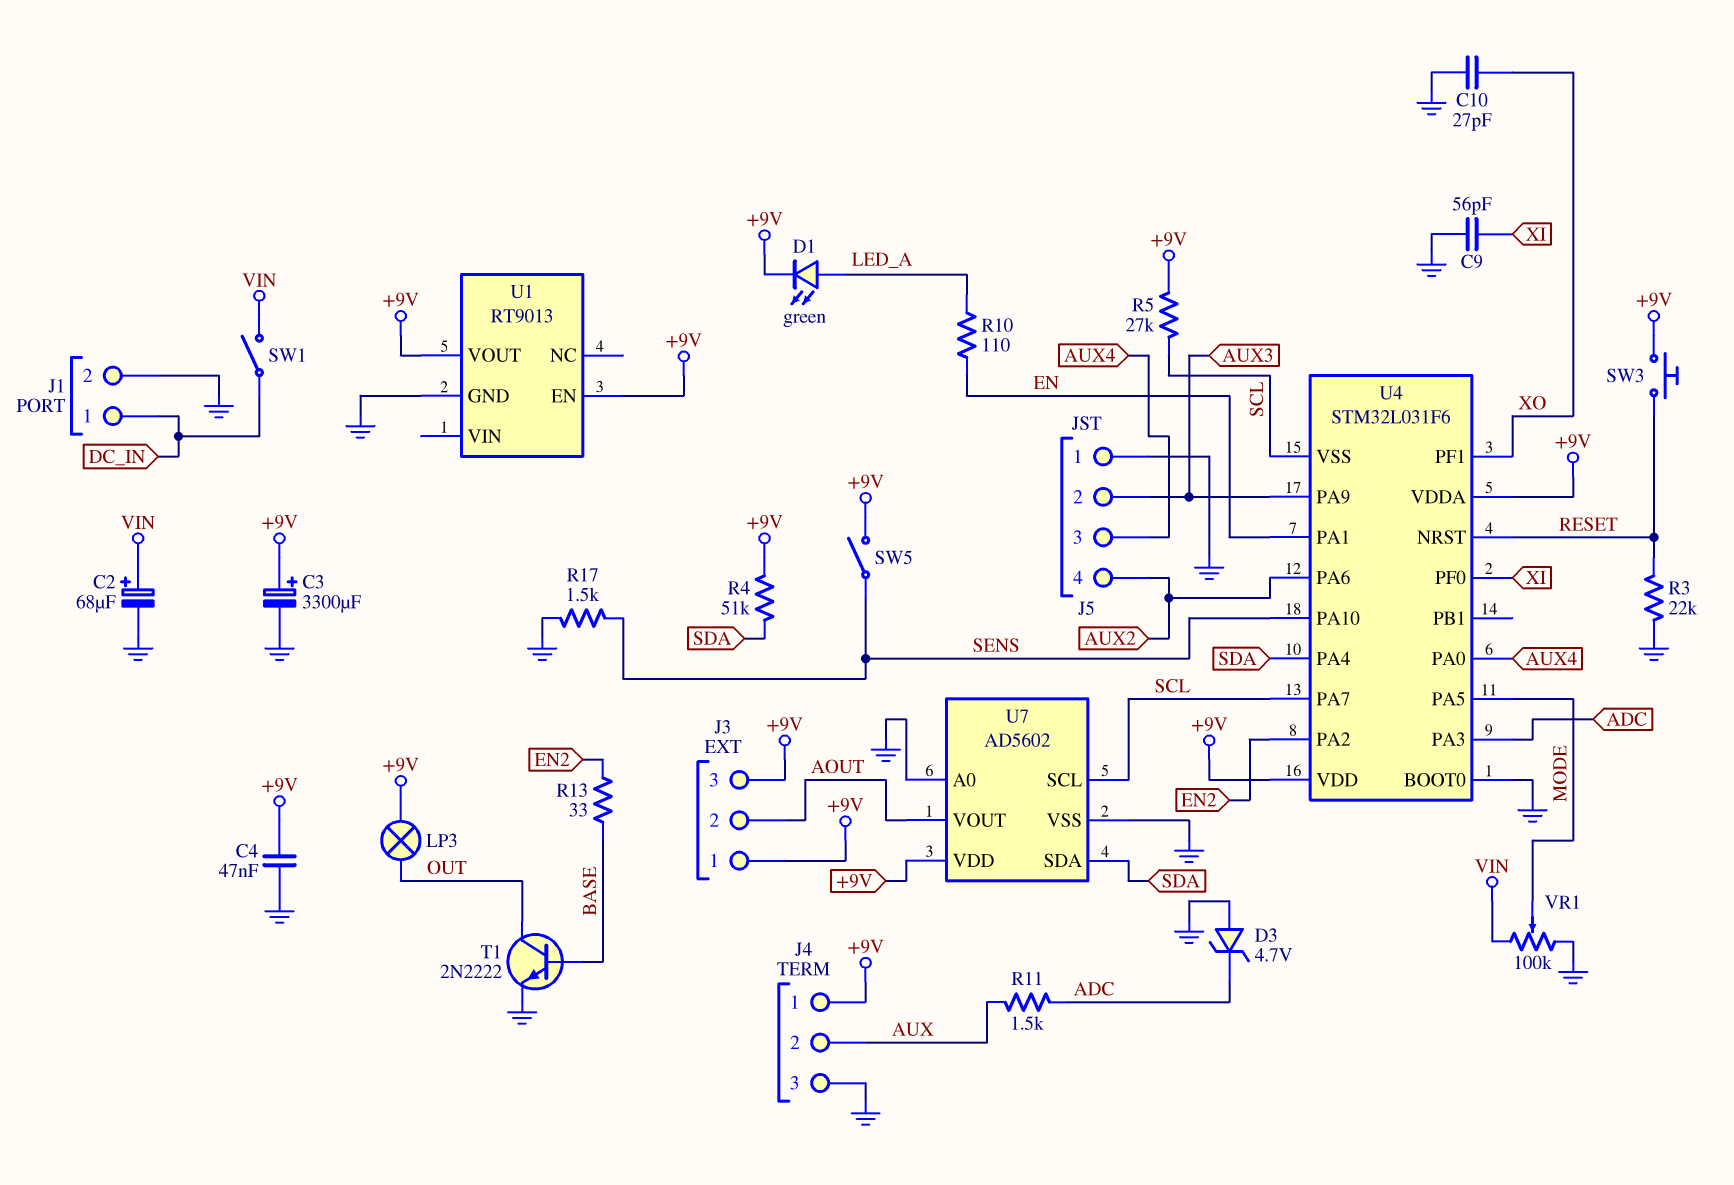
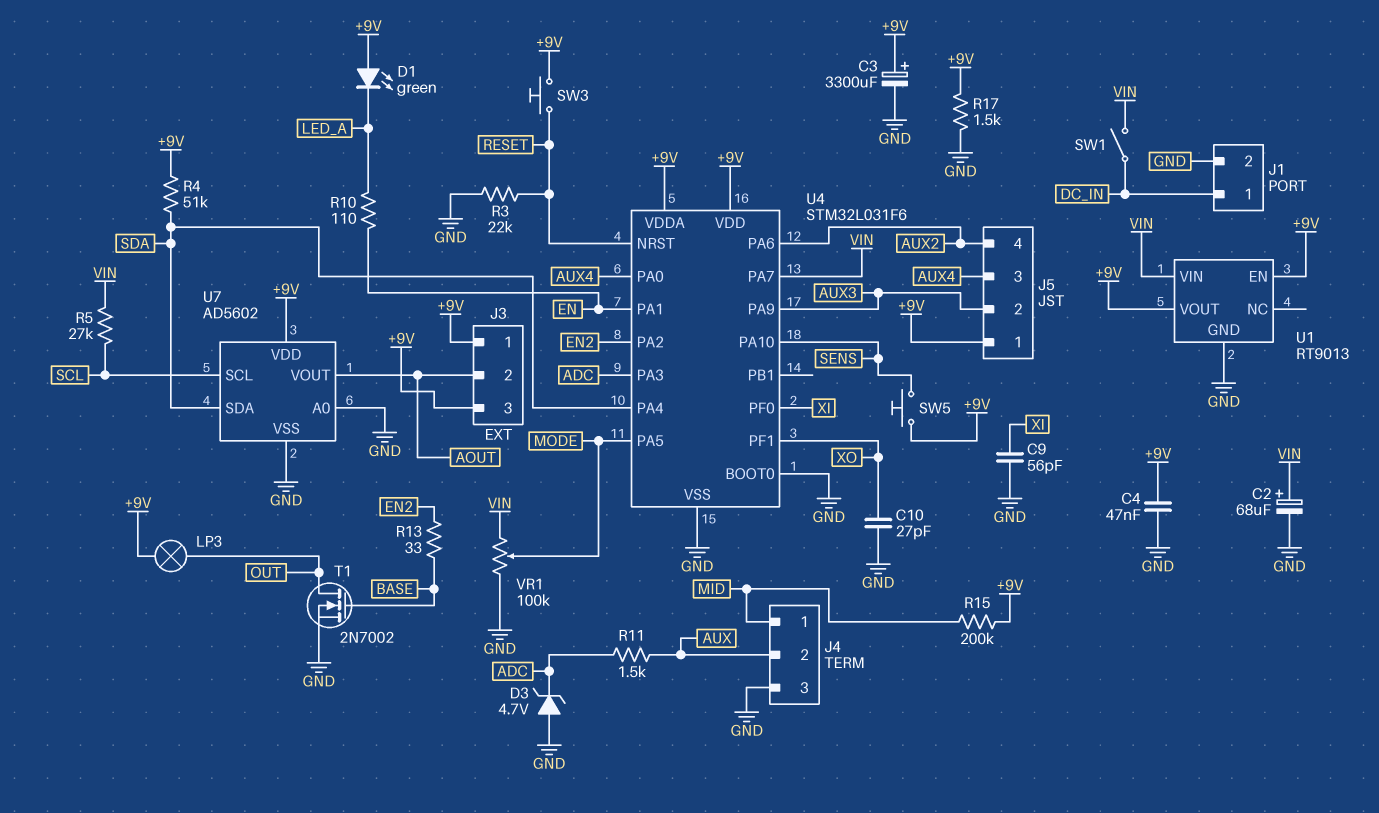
D1: LED green (A LED_A, K +9V) -> LED green (A +9V, K LED_A)
J4 pin 1: +9V -> MID
J5 pin 1: GND -> +9V
R5: 27k (+9V, SCL) -> 27k (SCL, VIN)
R15: none -> 200k (+9V, MID)
R17: 1.5k (GND, SENS) -> 1.5k (+9V, GND)
SW5: switch (+9V, SENS) -> button (+9V, SENS)
T1: NPN 2N2222 (B BASE, C OUT, E GND) -> NMOS 2N7002 (G BASE, D OUT, S GND)
U1 pin VIN: none -> VIN
U4 pin PA7: SCL -> VIN
U4 pin VSS: SCL -> GND

